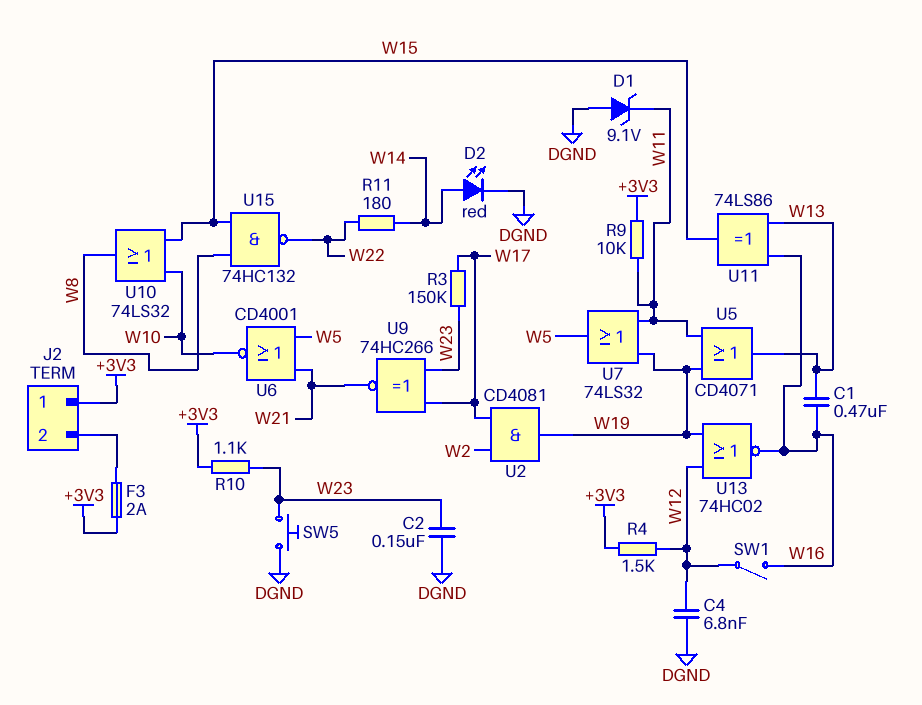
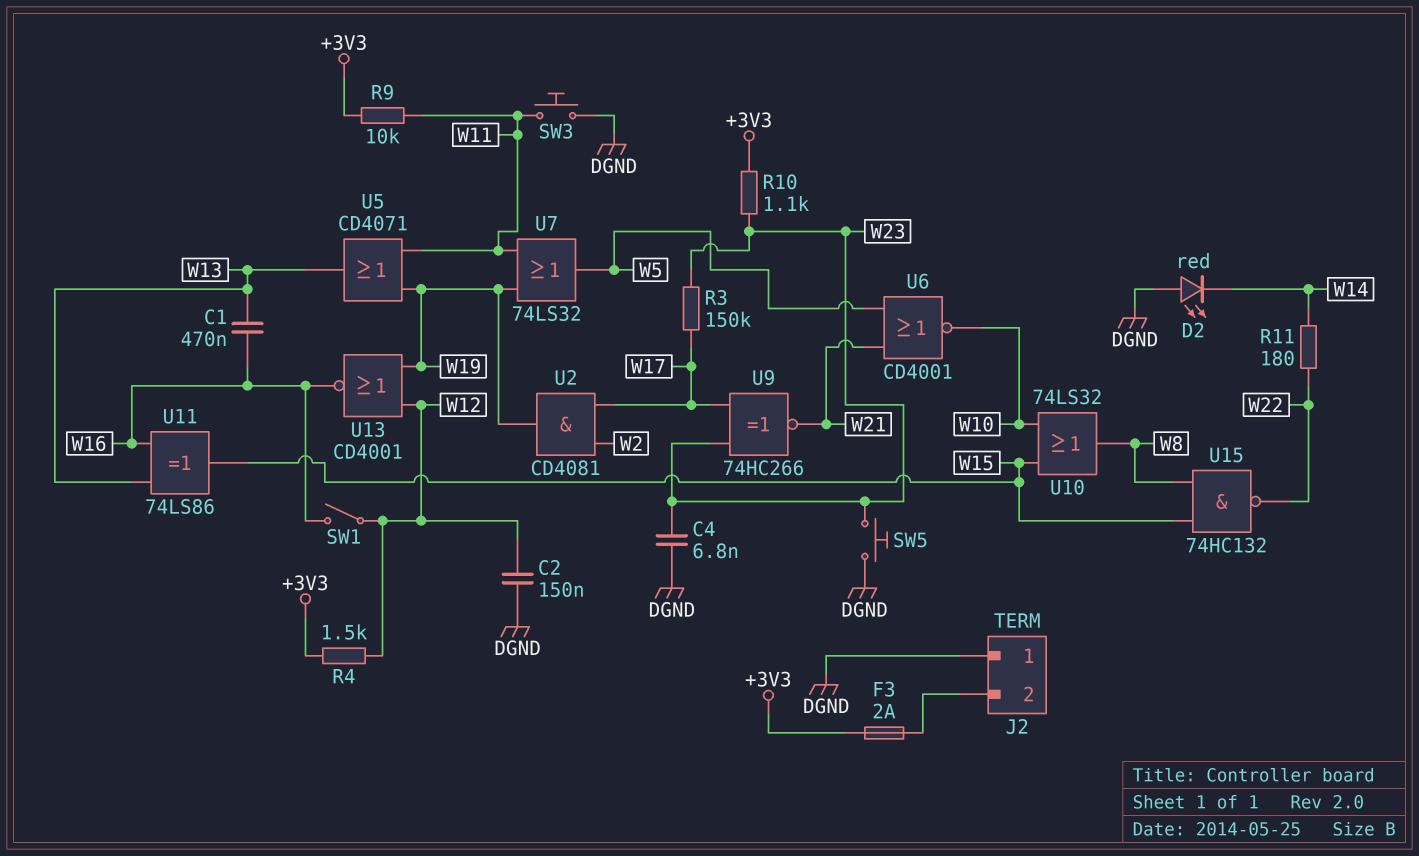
C2: 150nF (DGND, W23) -> 150nF (DGND, W12)
C4: 6.8nF (DGND, W12) -> 6.8nF (DGND, W23)
D1: zener 9.1V (A DGND, K W11) -> none
D2: LED red (A W14, K DGND) -> LED red (A DGND, K W14)
J2 pin 1: +3V3 -> DGND
SW3: none -> button (DGND, W11)
U13: NOR 74HC02 (in W12, in W19, out W16) -> NOR CD4001 (in W12, in W19, out W16)

